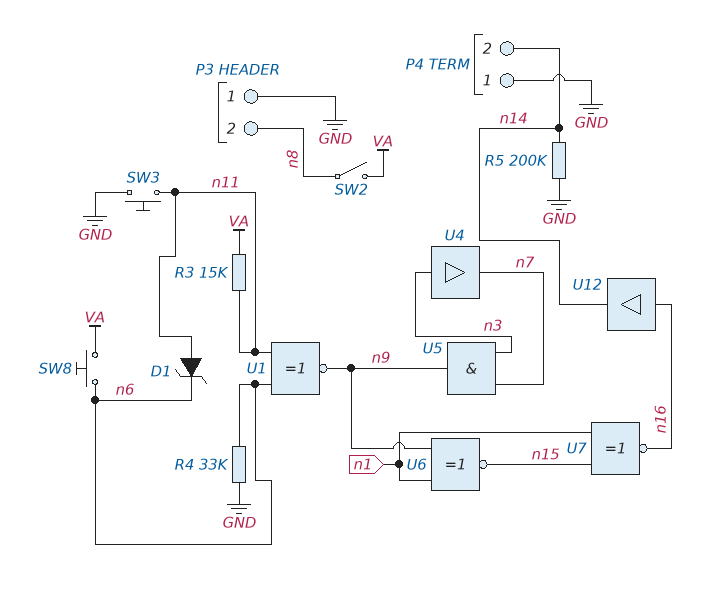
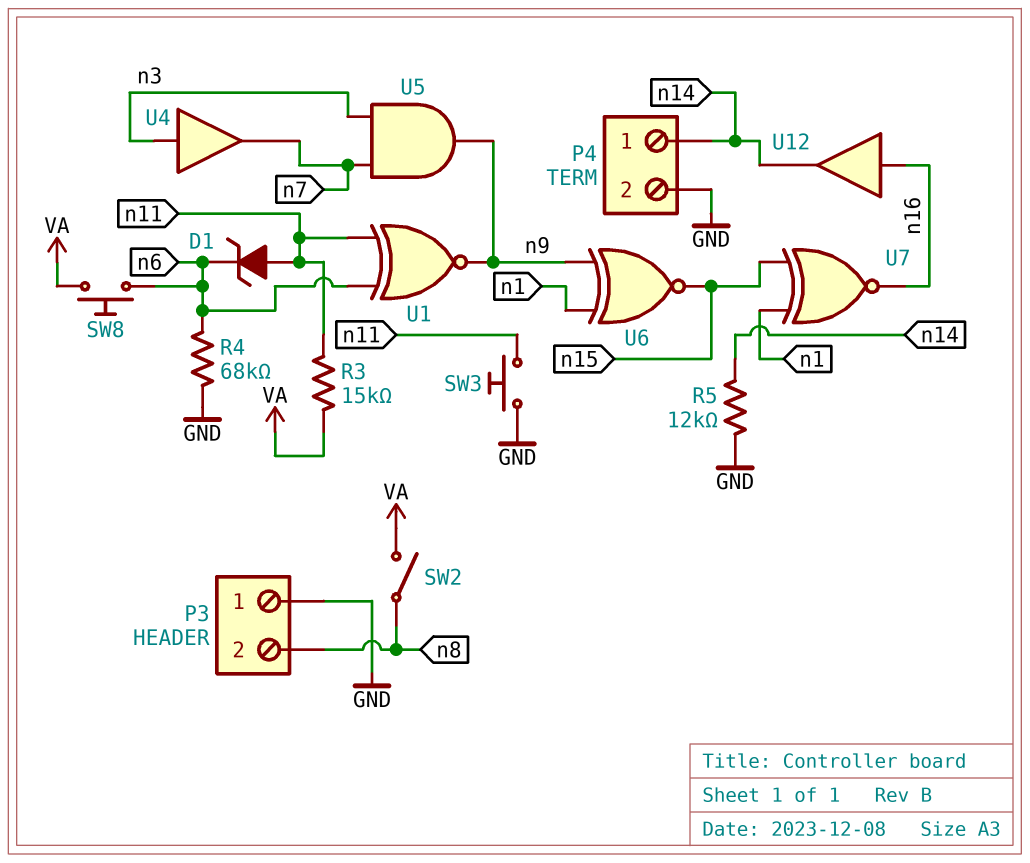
P4 pin 1: GND -> n14
P4 pin 2: n14 -> GND
R4: 33k (GND, n6) -> 68k (GND, n6)
R5: 200k (GND, n14) -> 12k (GND, n14)

